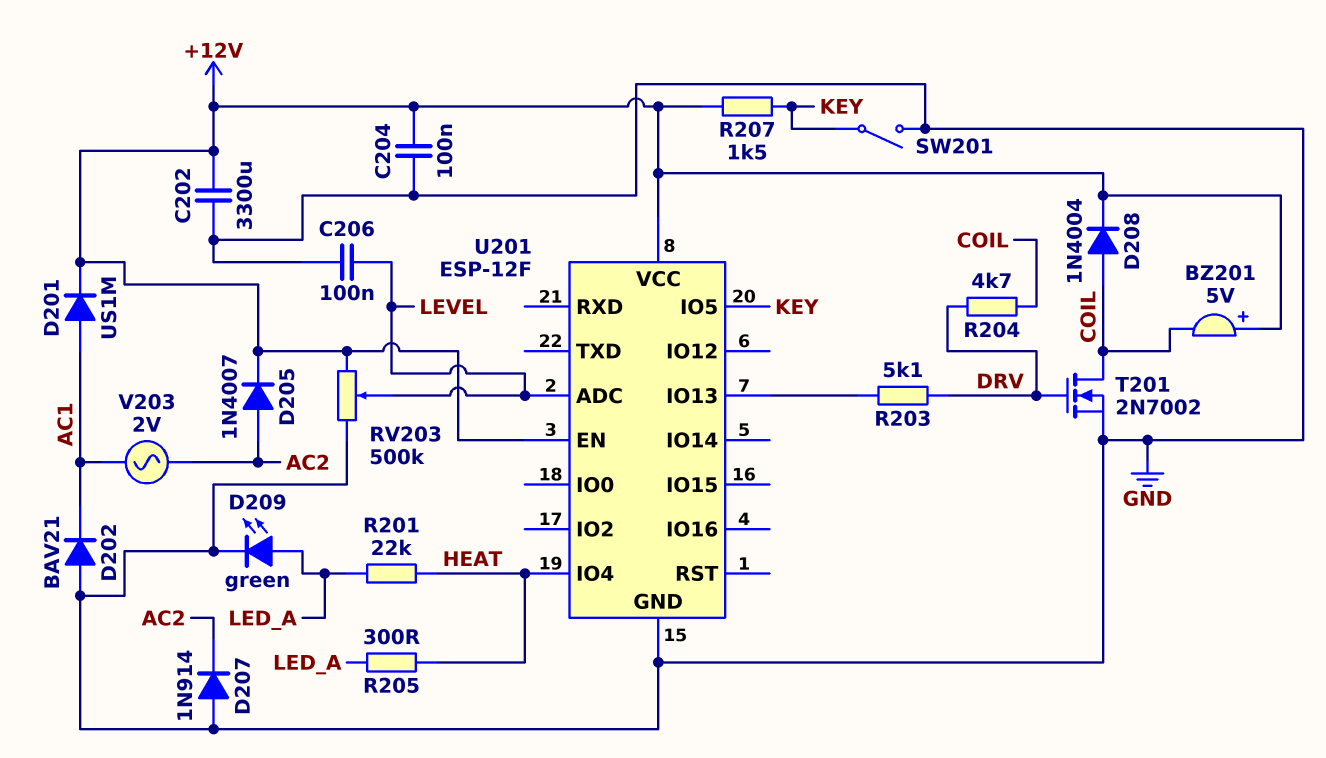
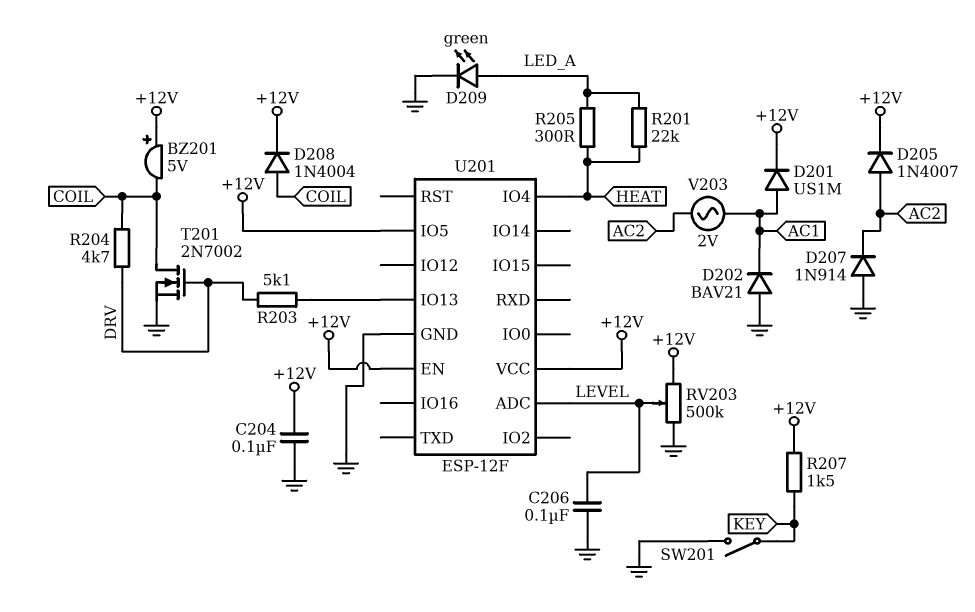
C202: 3300uF (+12V, GND) -> none
U201 pin IO5: KEY -> +12V

